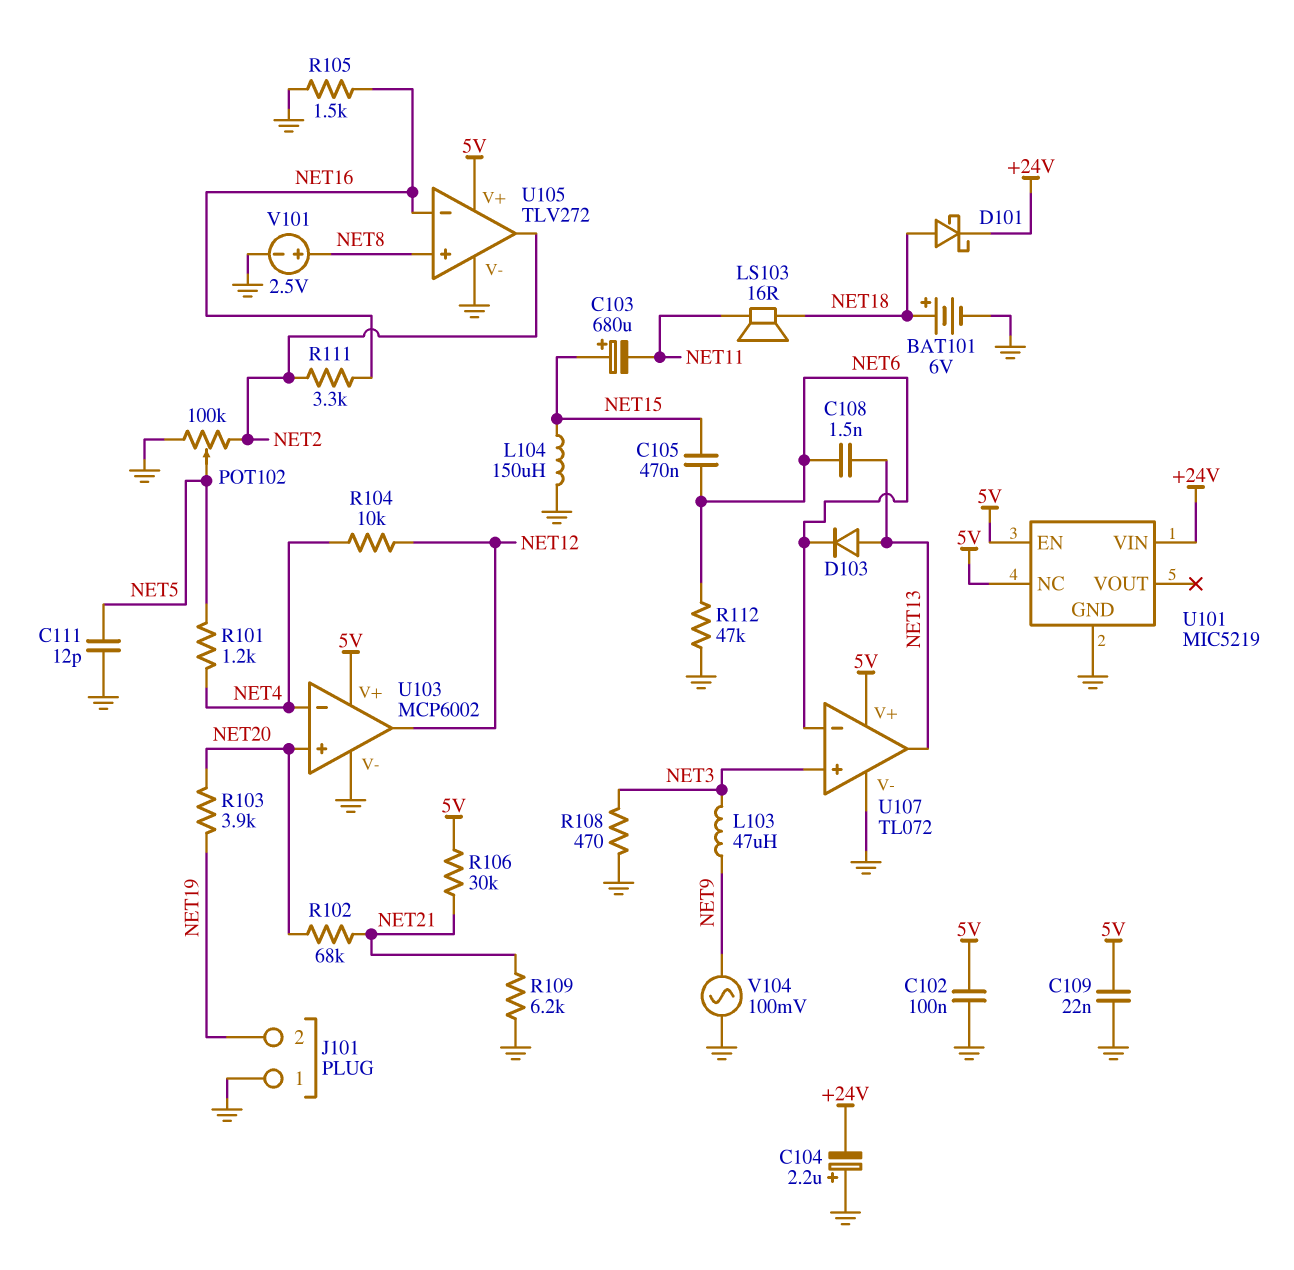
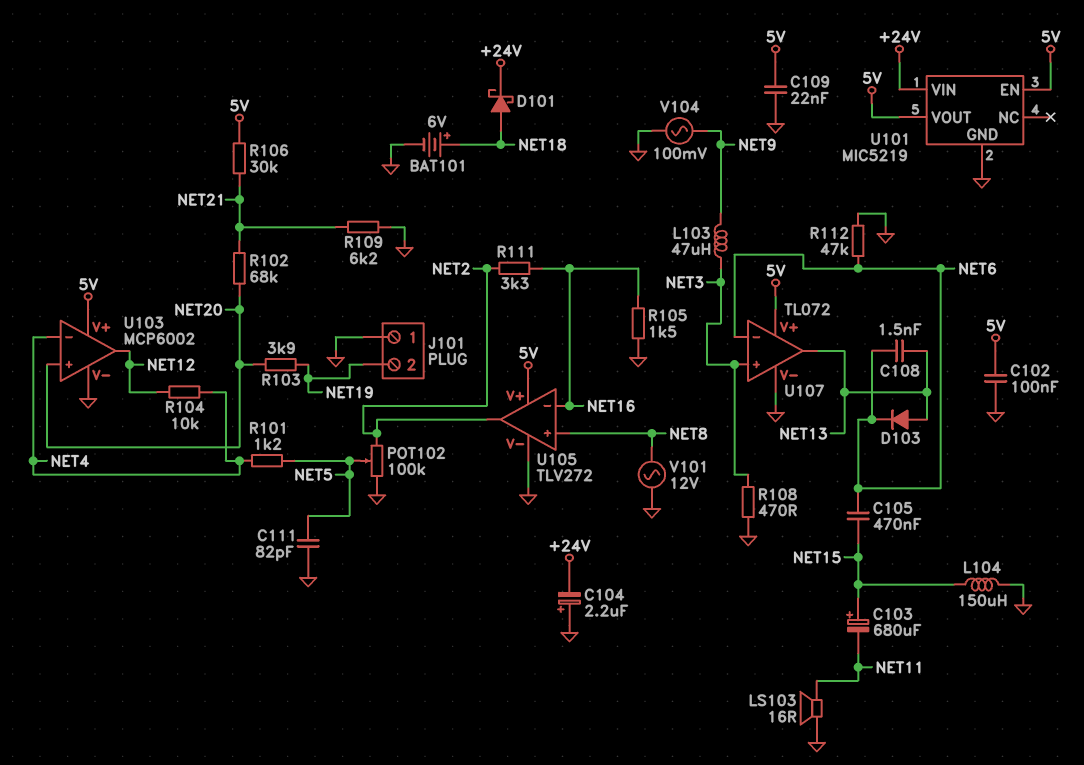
C111: 12pF (GND, NET5) -> 82pF (GND, NET5)
LS103: speaker 16R (NET11, NET18) -> speaker 16R (GND, NET11)
U101 pin NC: 5V -> none
U101 pin VOUT: none -> 5V
V101: 2.5V (plus NET8, minus GND) -> AC 12V (GND, NET8)

